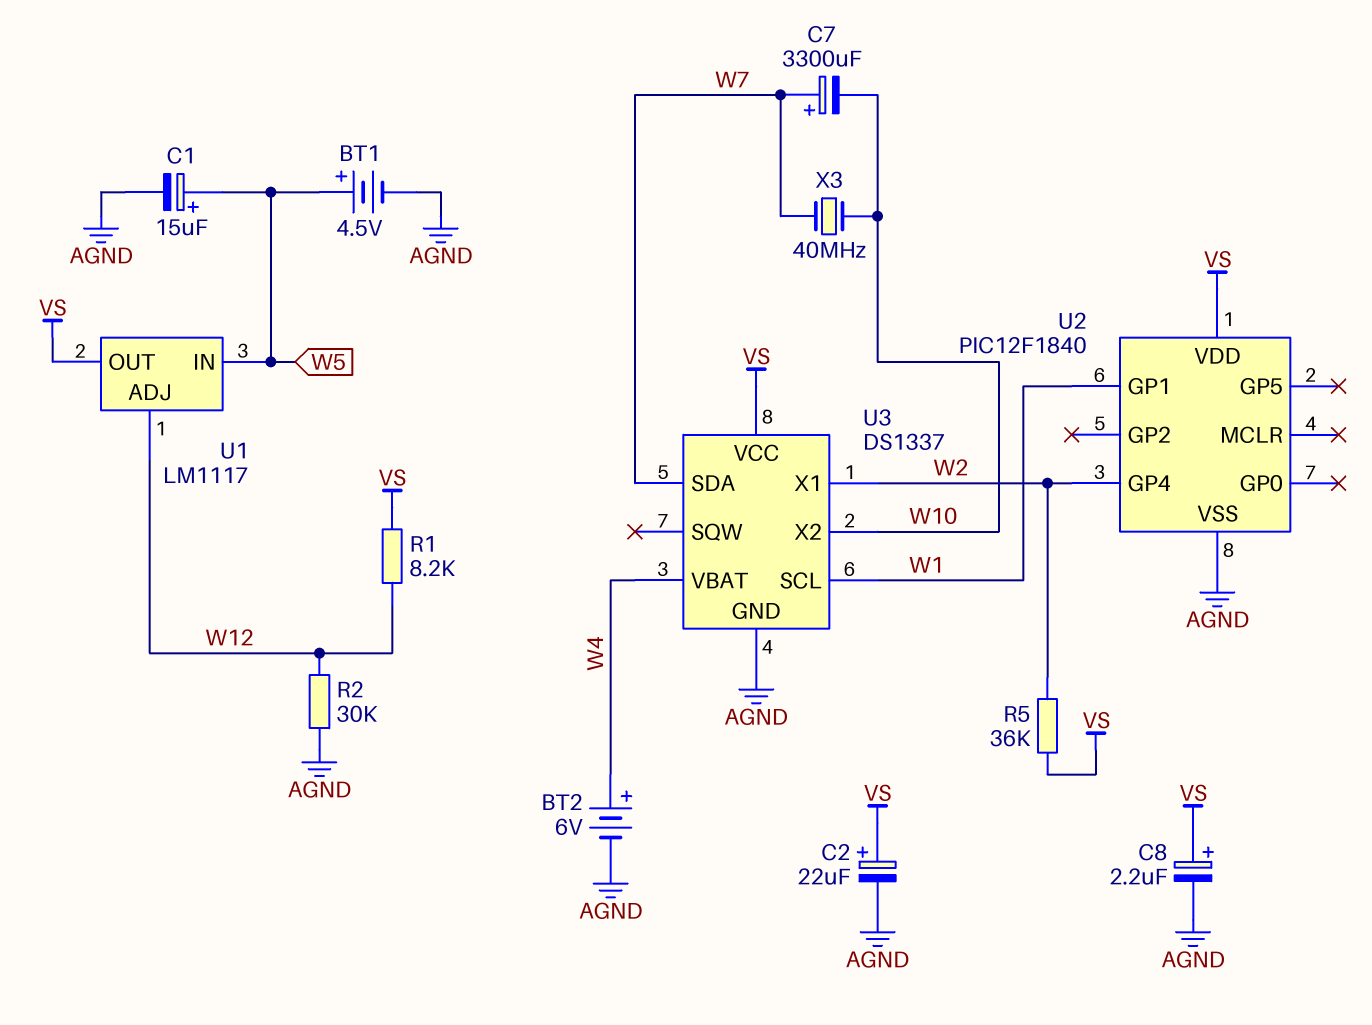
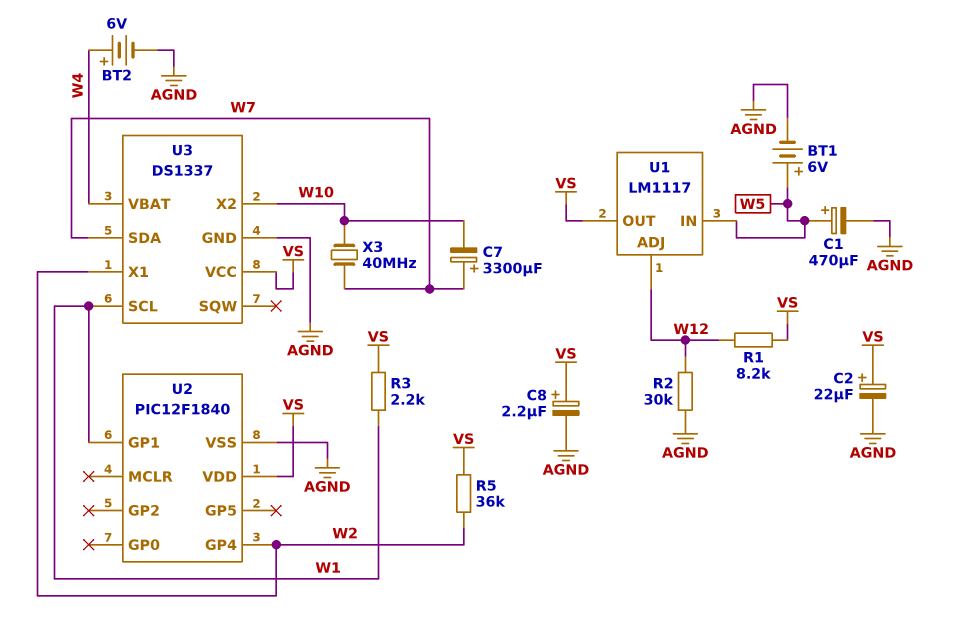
BT1: 4.5V (plus W5, minus AGND) -> 6V (plus W5, minus AGND)
C1: 15uF (plus W5, minus AGND) -> 470uF (plus W5, minus AGND)
R3: none -> 2.2k (VS, W1)

